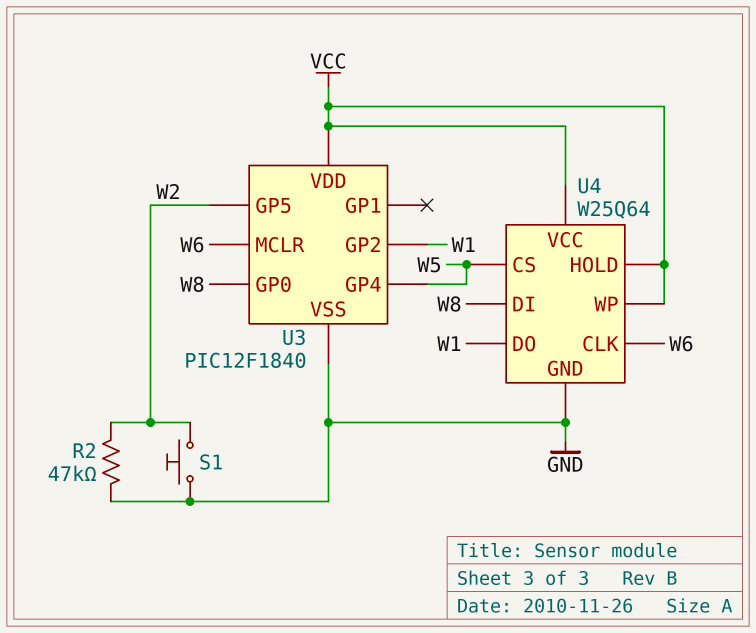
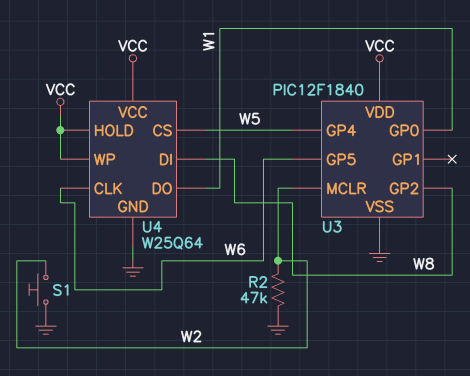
U3 pin GP0: W8 -> W1
U3 pin GP2: W1 -> W8
U3 pin GP5: W2 -> W6
U3 pin MCLR: W6 -> W2

